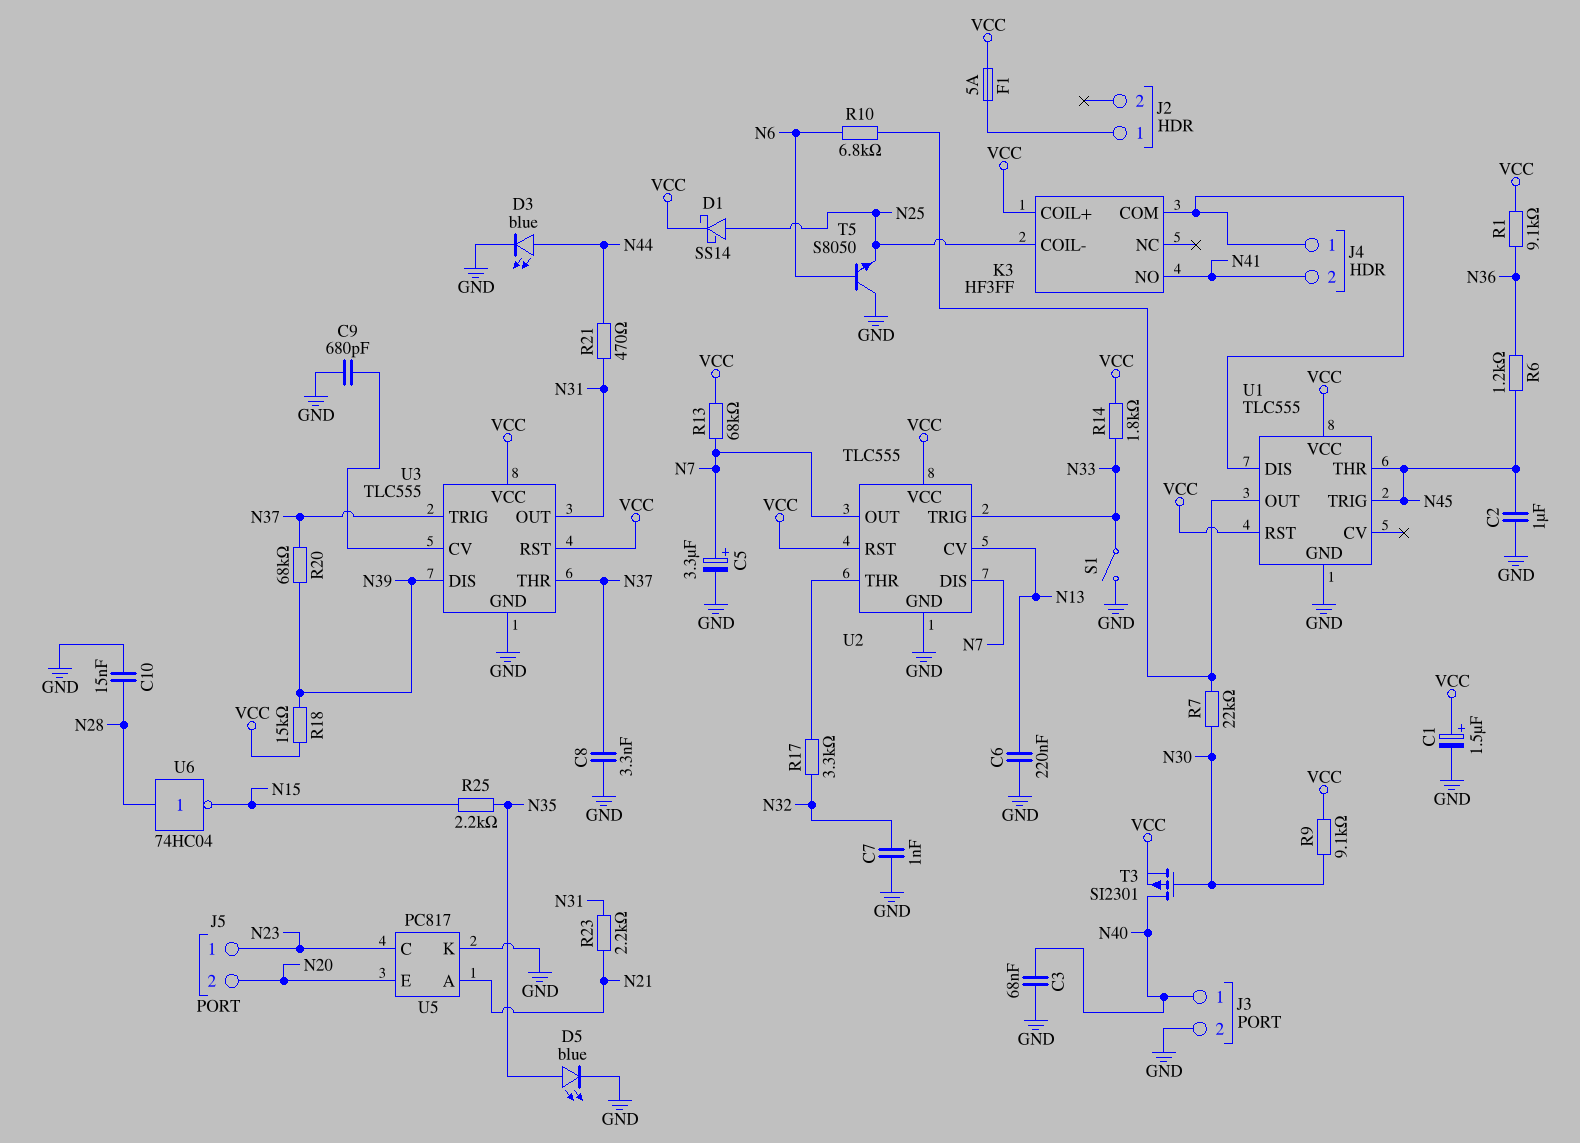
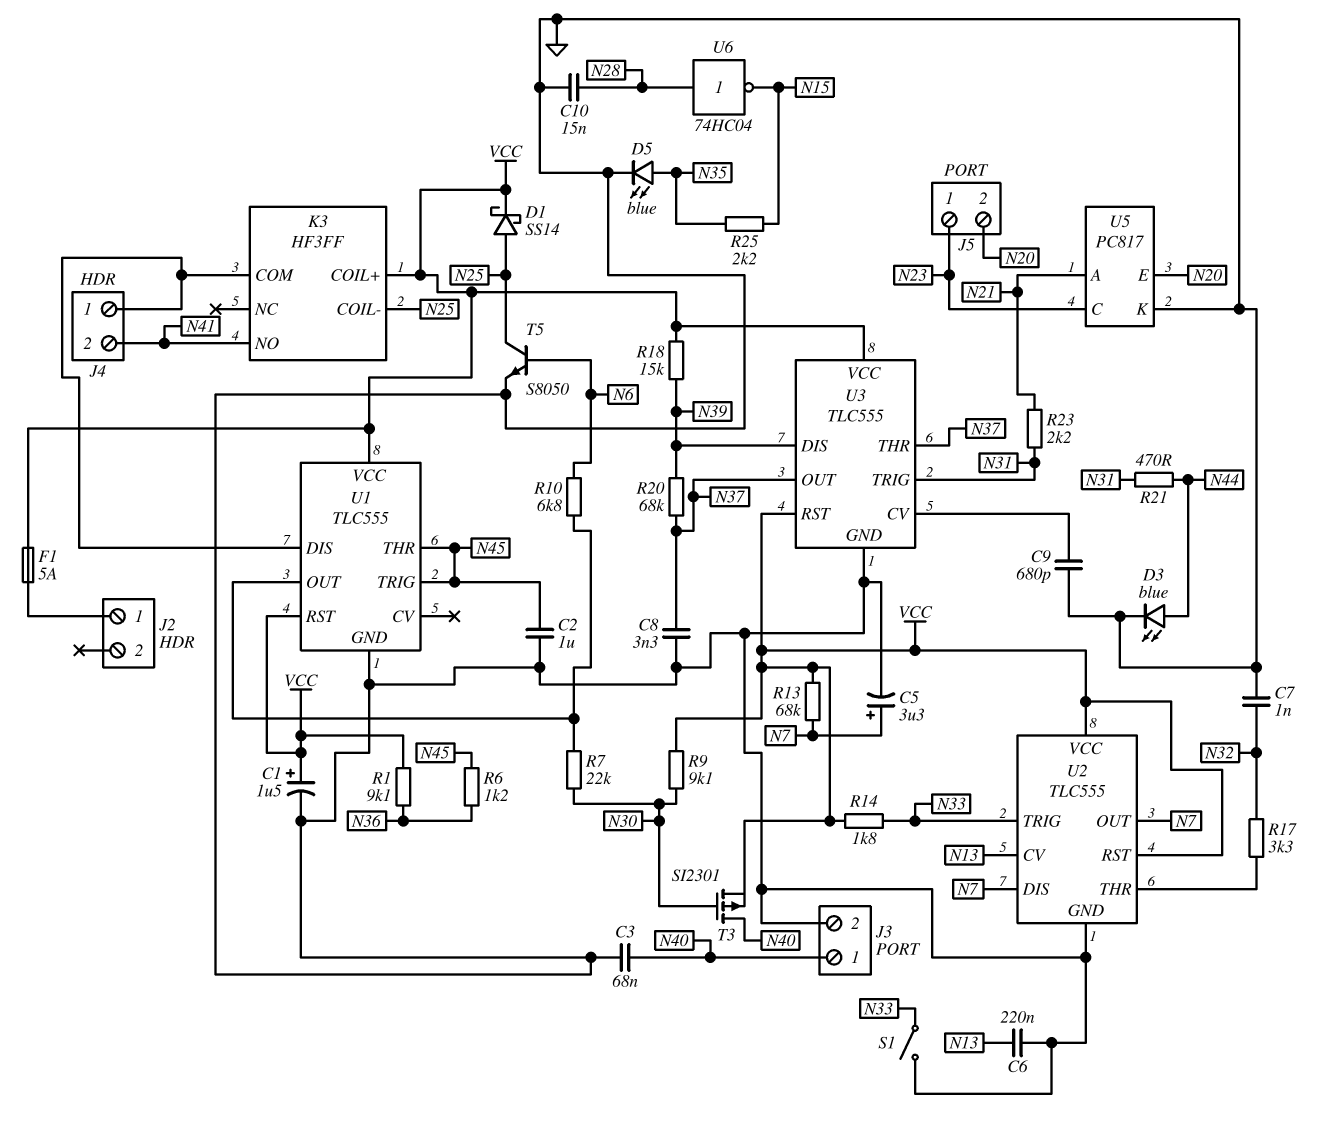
T5: NPN S8050 (B N6, C GND, E N25) -> NPN S8050 (B N6, C N25, E GND)
U3 pin OUT: N31 -> N37
U3 pin TRIG: N37 -> N31

